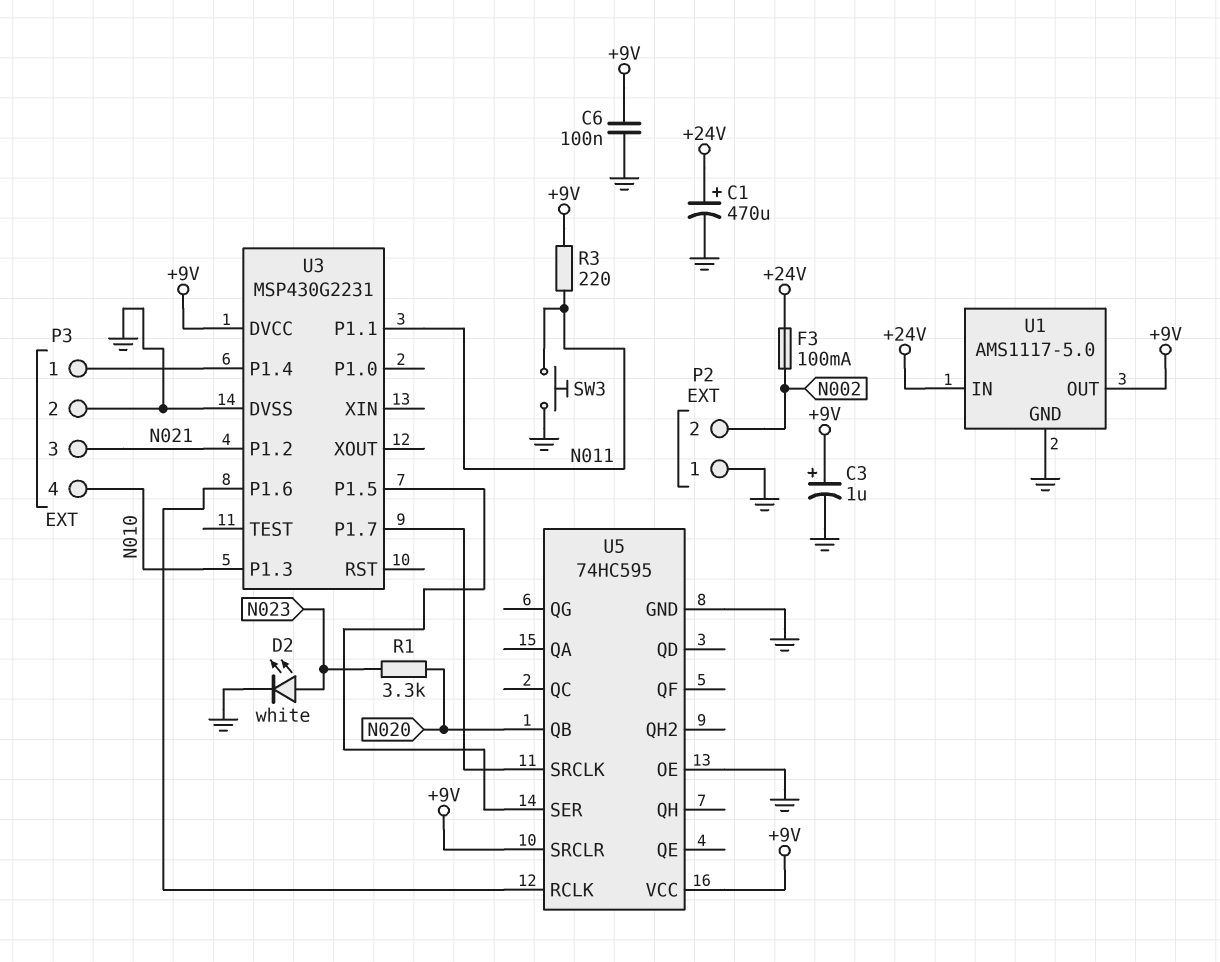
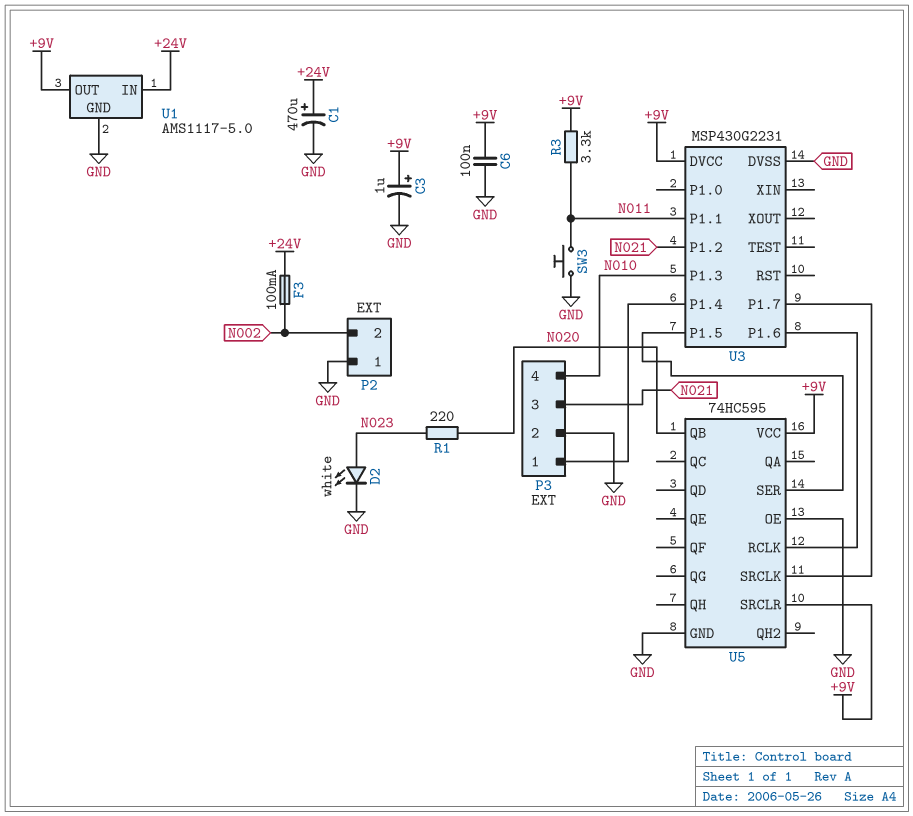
R1: 3.3k (N020, N023) -> 220 (N020, N023)
R3: 220 (+9V, N011) -> 3.3k (+9V, N011)

